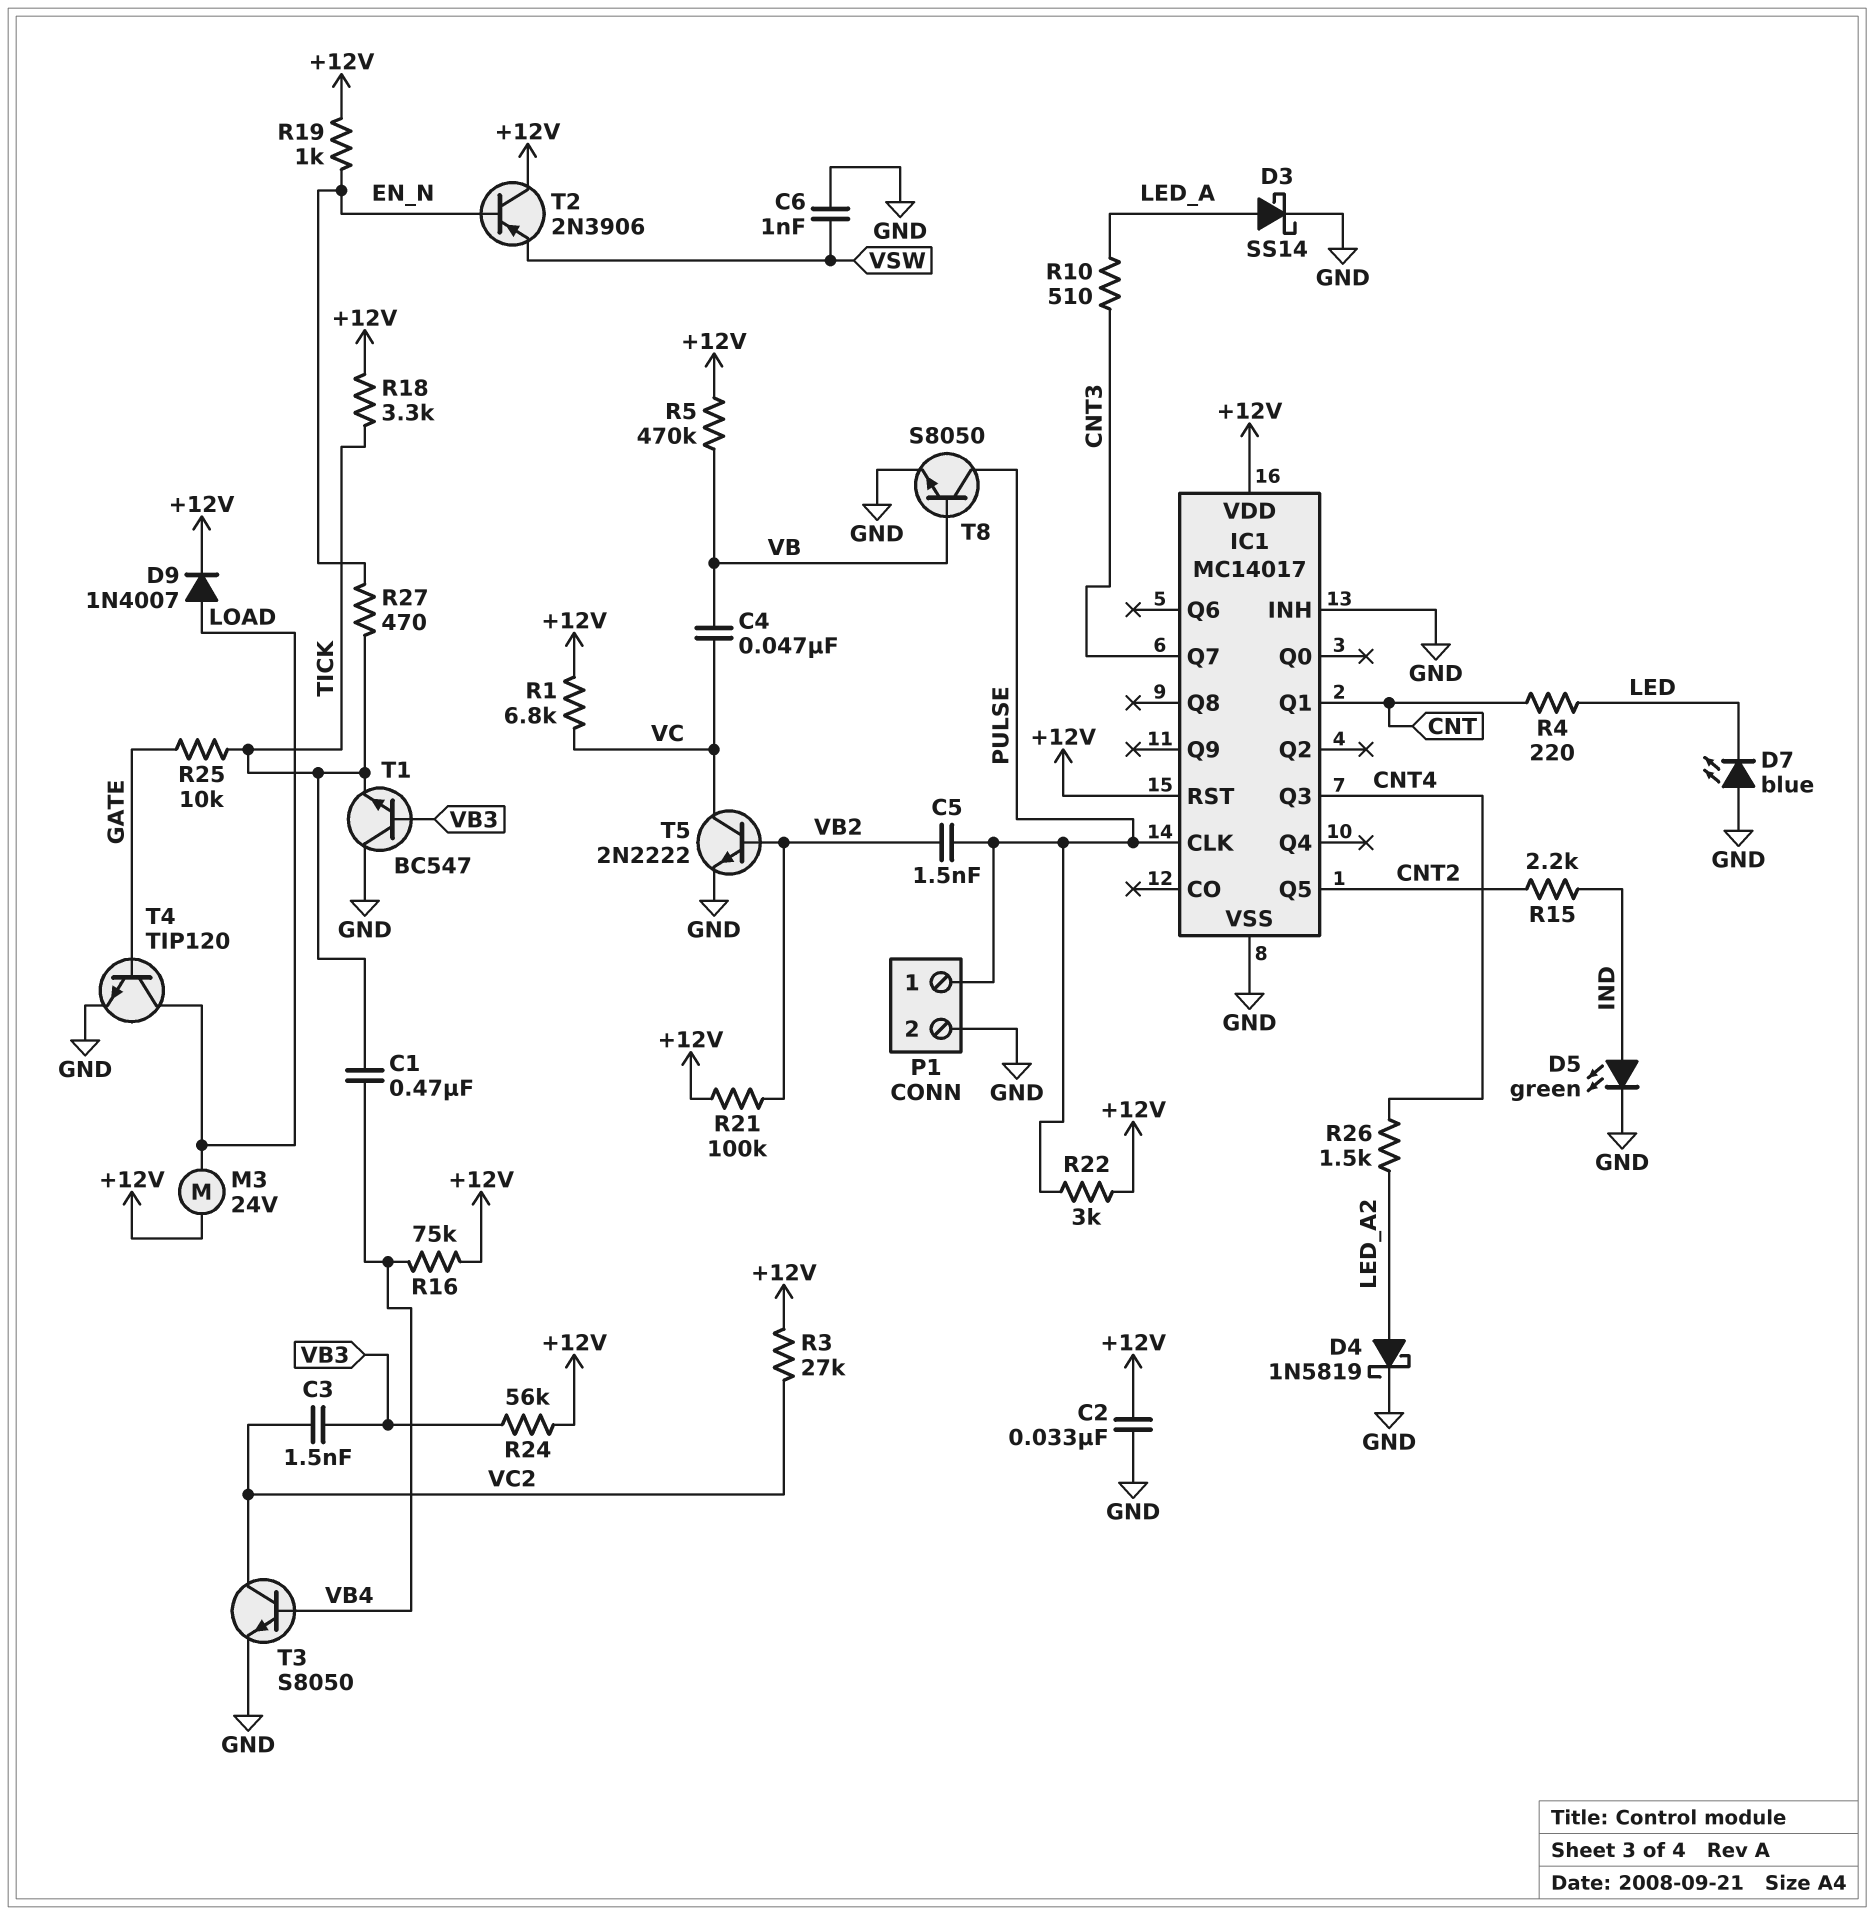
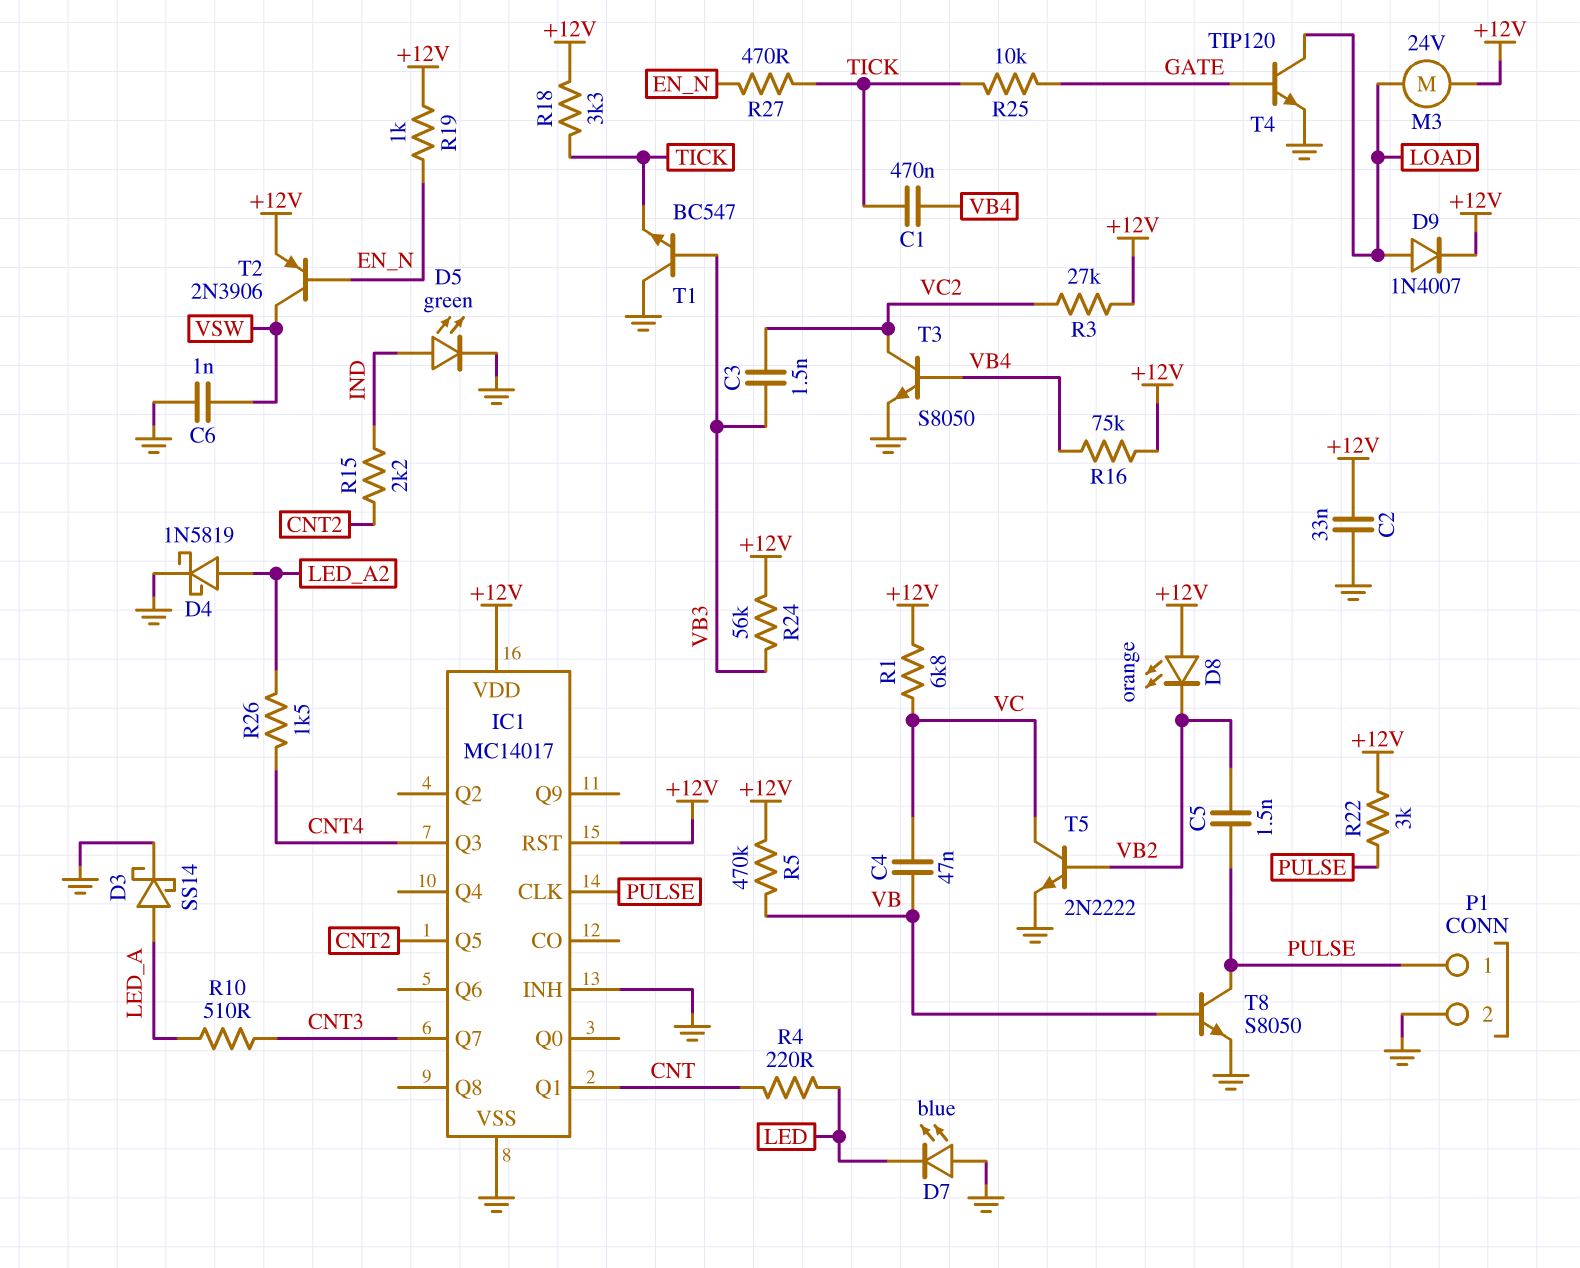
D8: none -> LED orange (A +12V, K VB2)
R21: 100k (+12V, VB2) -> none
T2: PNP 2N3906 (B EN_N, C +12V, E VSW) -> PNP 2N3906 (B EN_N, C VSW, E +12V)

